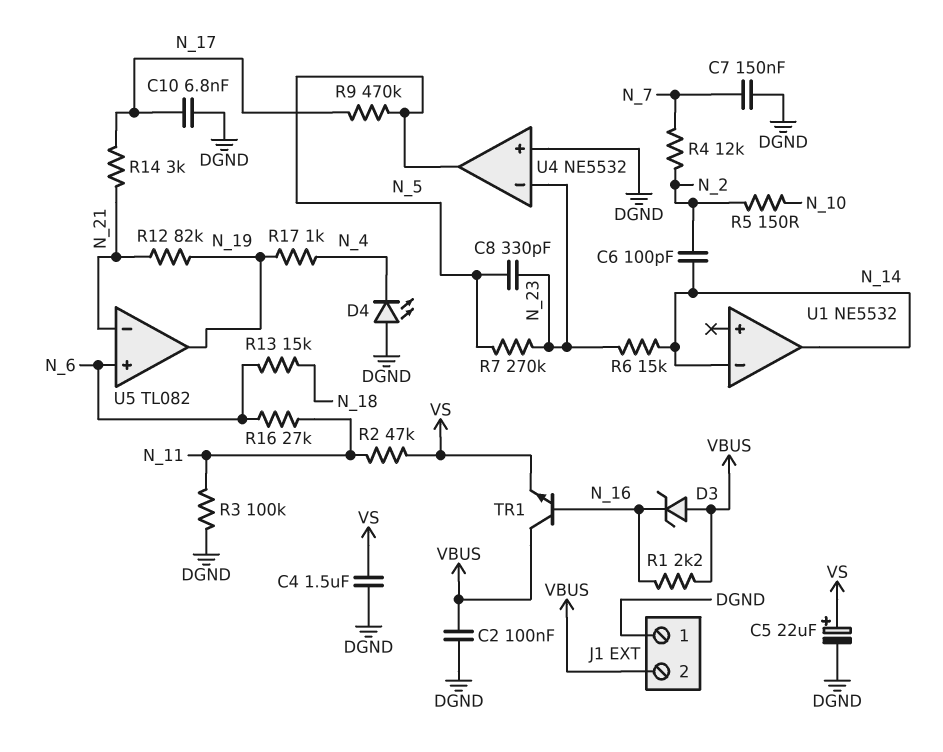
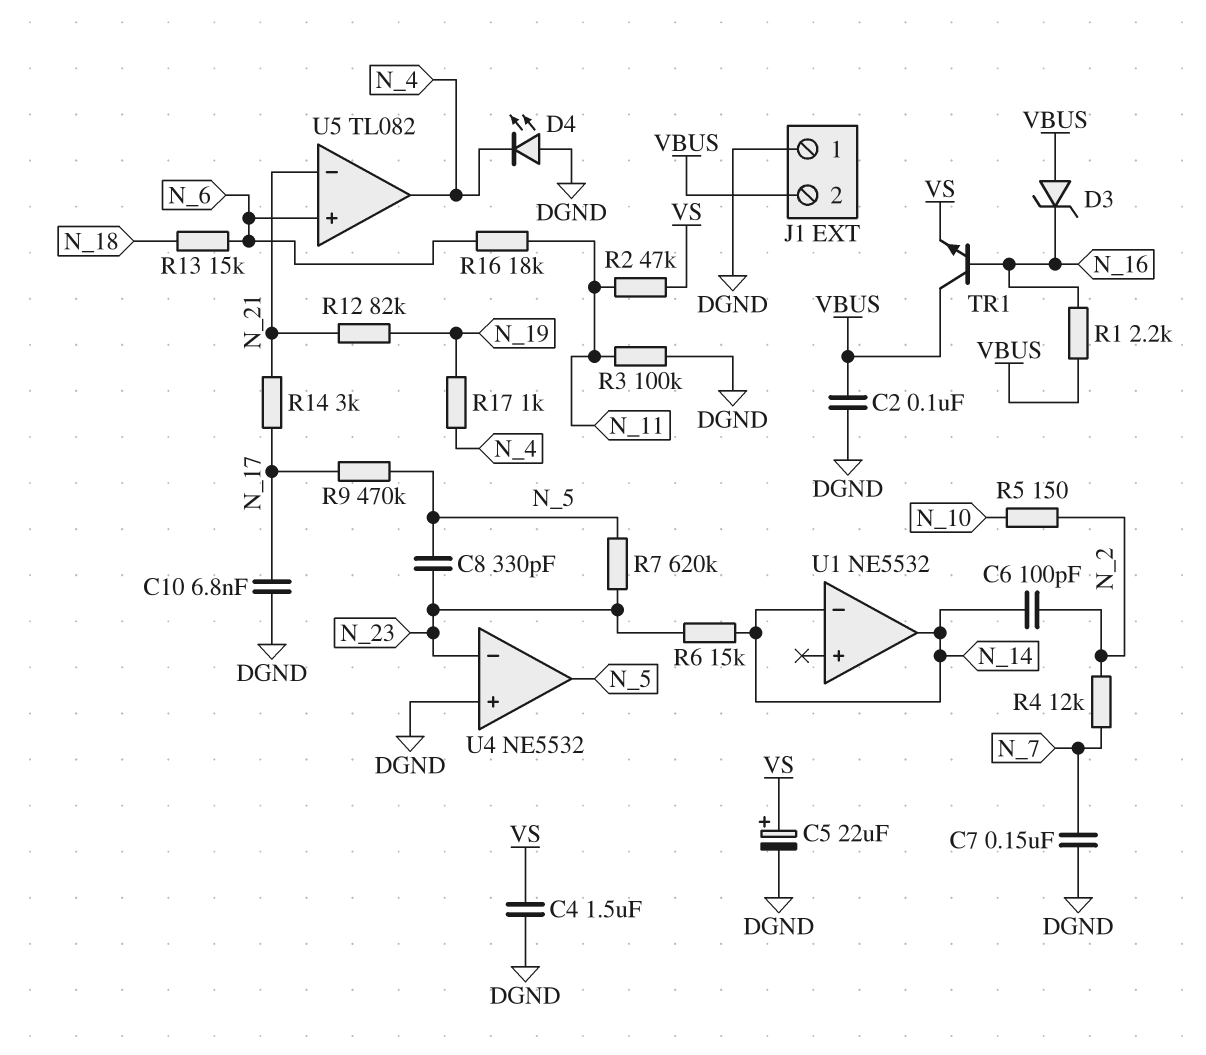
R7: 270k (N_5, N_23) -> 620k (N_5, N_23)
R16: 27k (N_6, N_11) -> 18k (N_6, N_11)
U5 pin out: N_19 -> N_4

